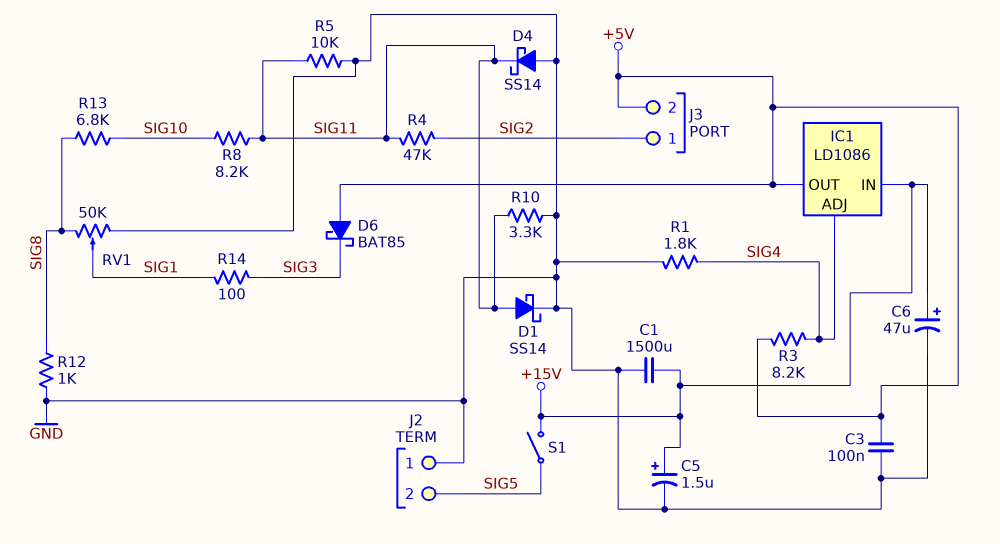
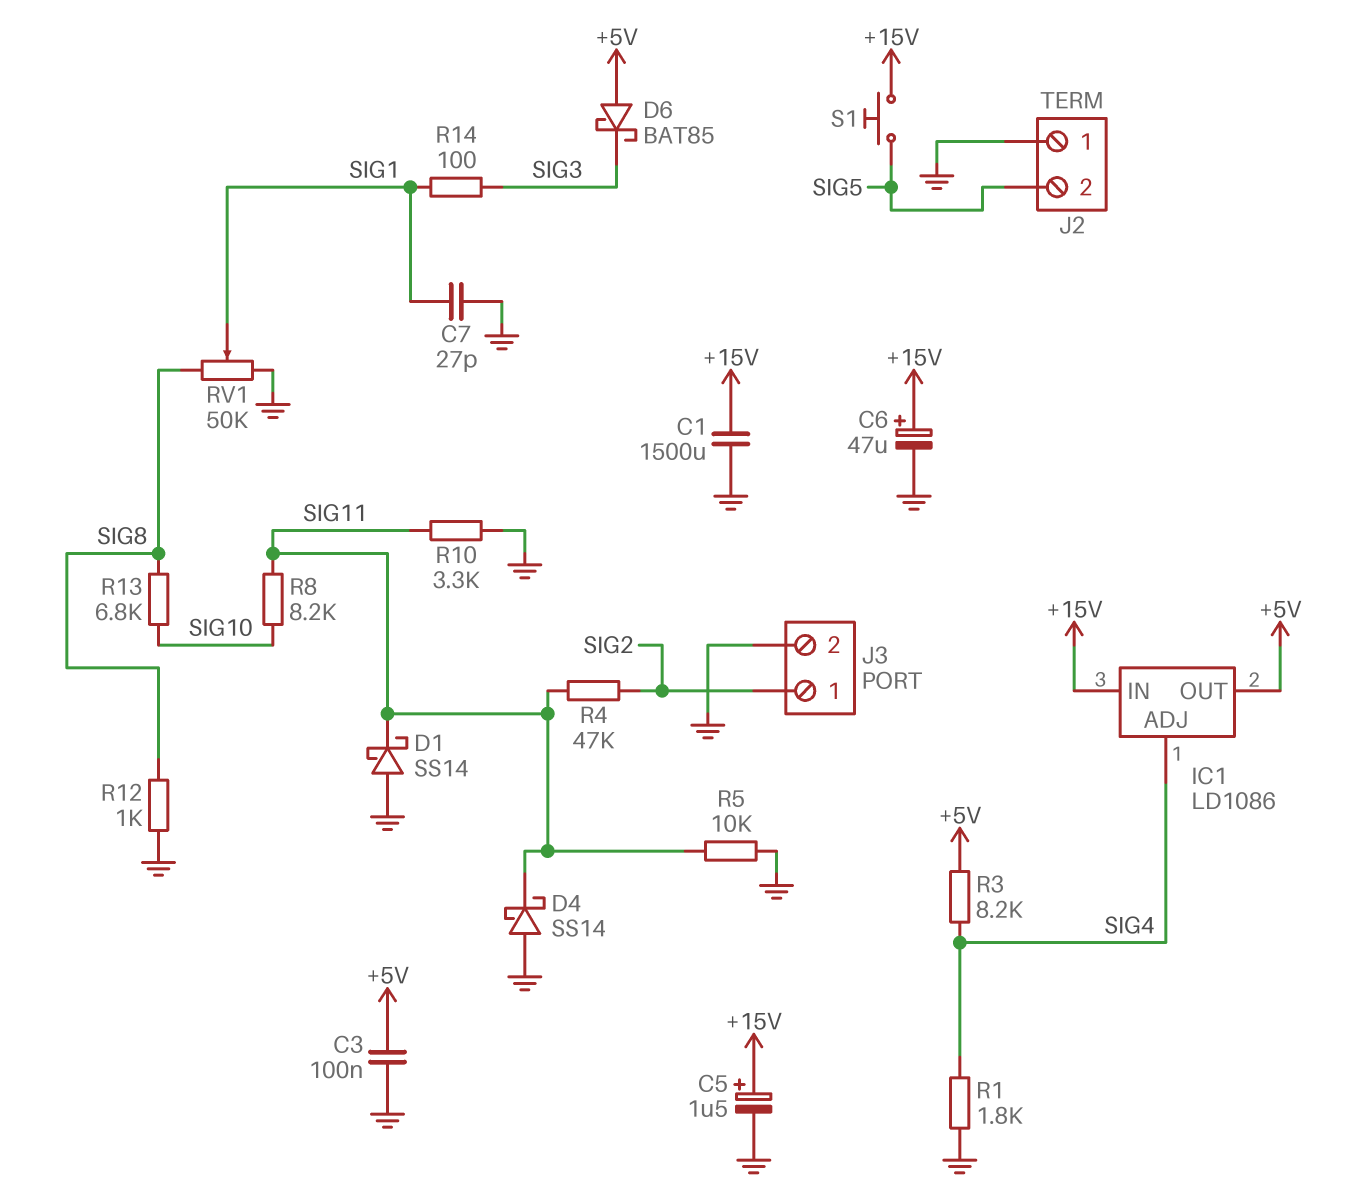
C7: none -> 27pF (GND, SIG1)
D1: schottky SS14 (A SIG11, K GND) -> schottky SS14 (A GND, K SIG11)
J3 pin 2: +5V -> GND
S1: switch (+15V, SIG5) -> button (+15V, SIG5)

